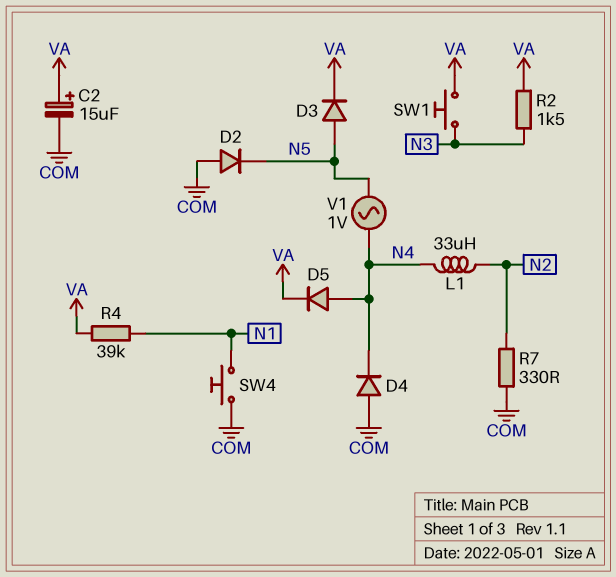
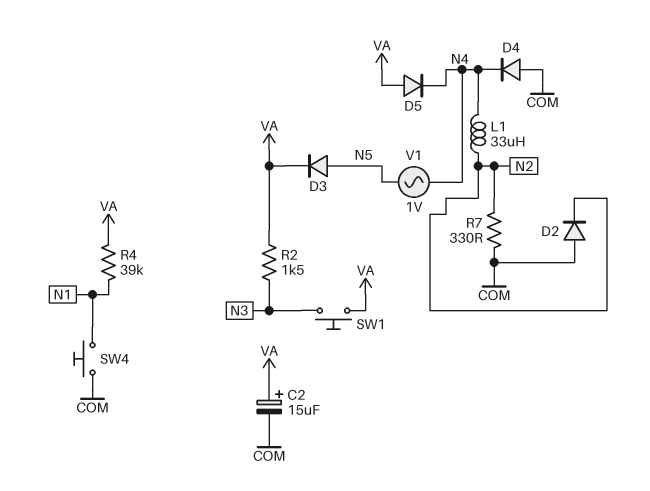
D2: diode (A COM, K N5) -> diode (A COM, K N2)
D5: diode (A N4, K VA) -> diode (A VA, K N4)

